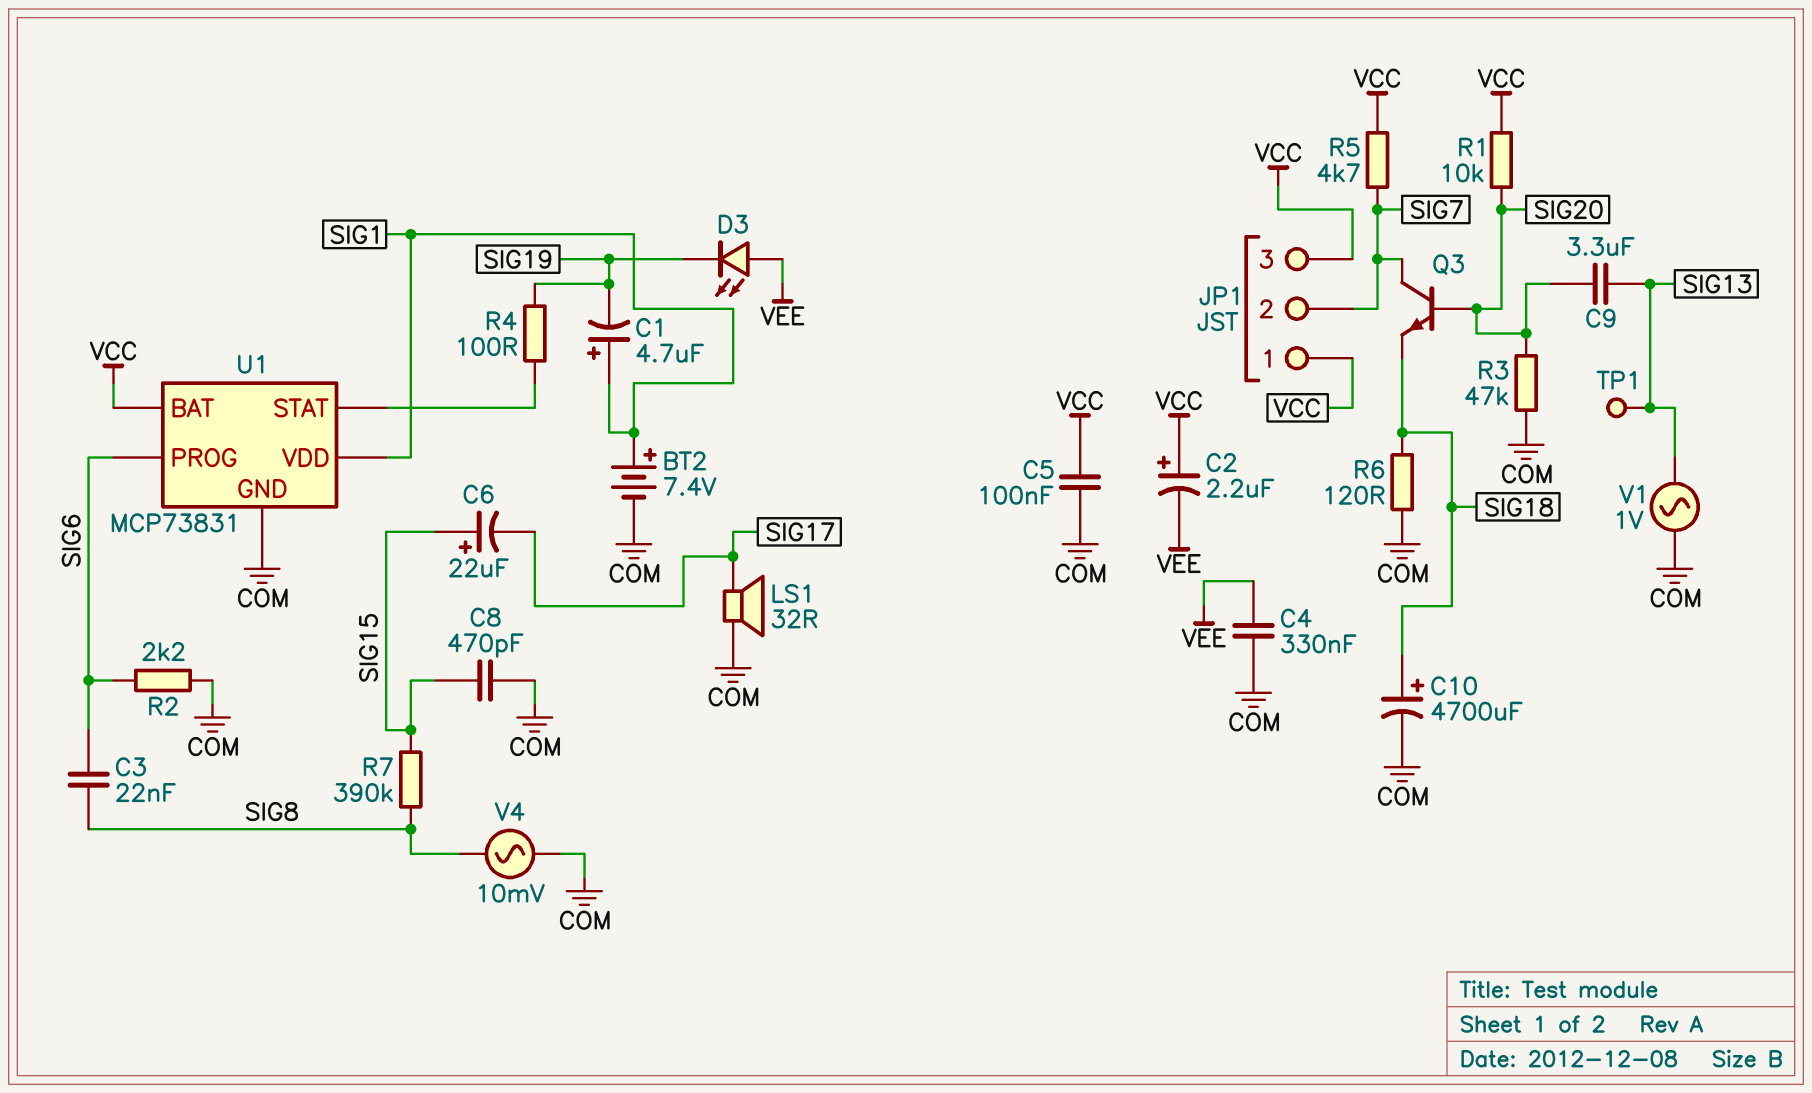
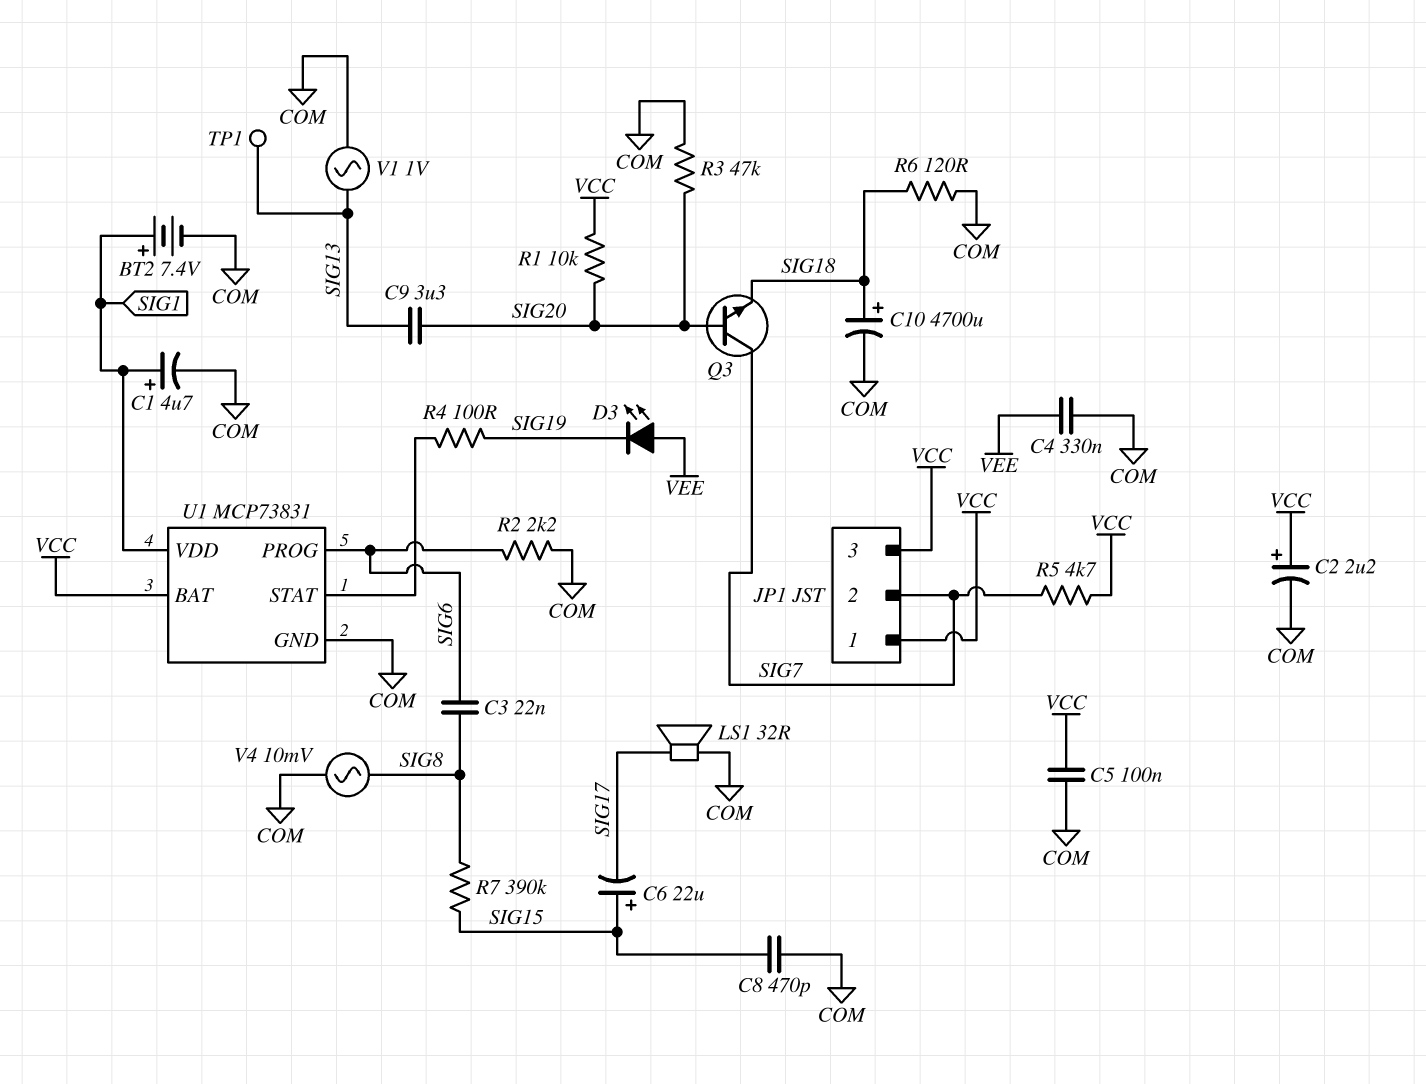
C1: 4.7uF (plus SIG1, minus SIG19) -> 4.7uF (plus SIG1, minus COM)
C2: 2.2uF (plus VCC, minus VEE) -> 2.2uF (plus VCC, minus COM)

